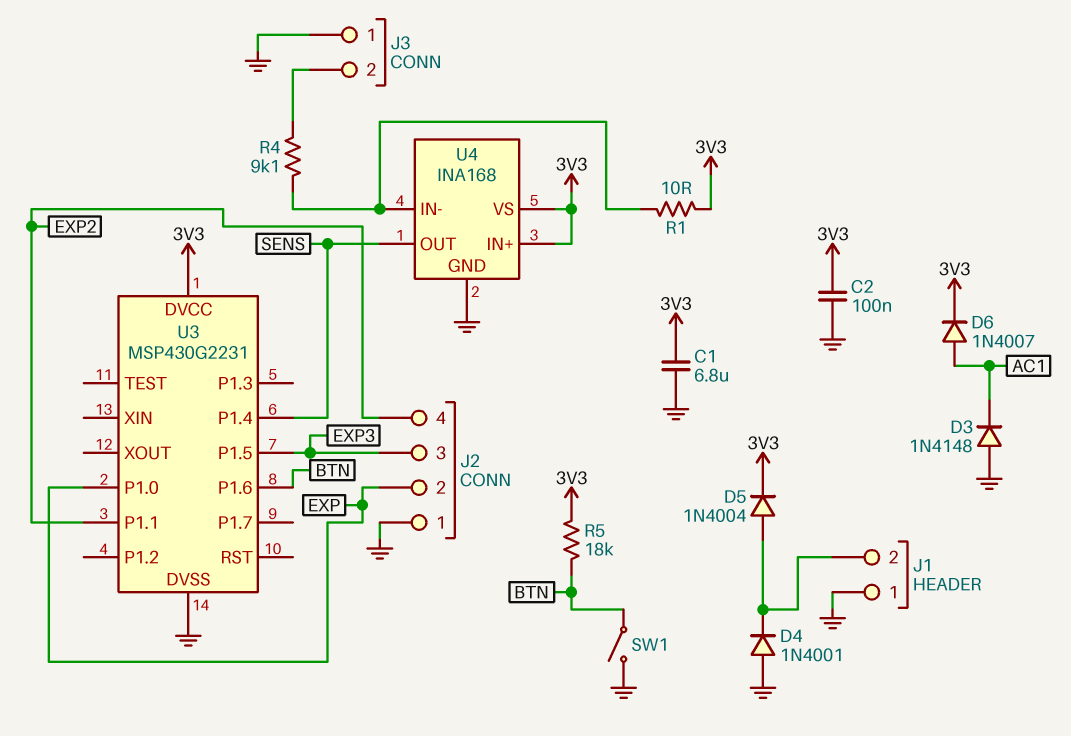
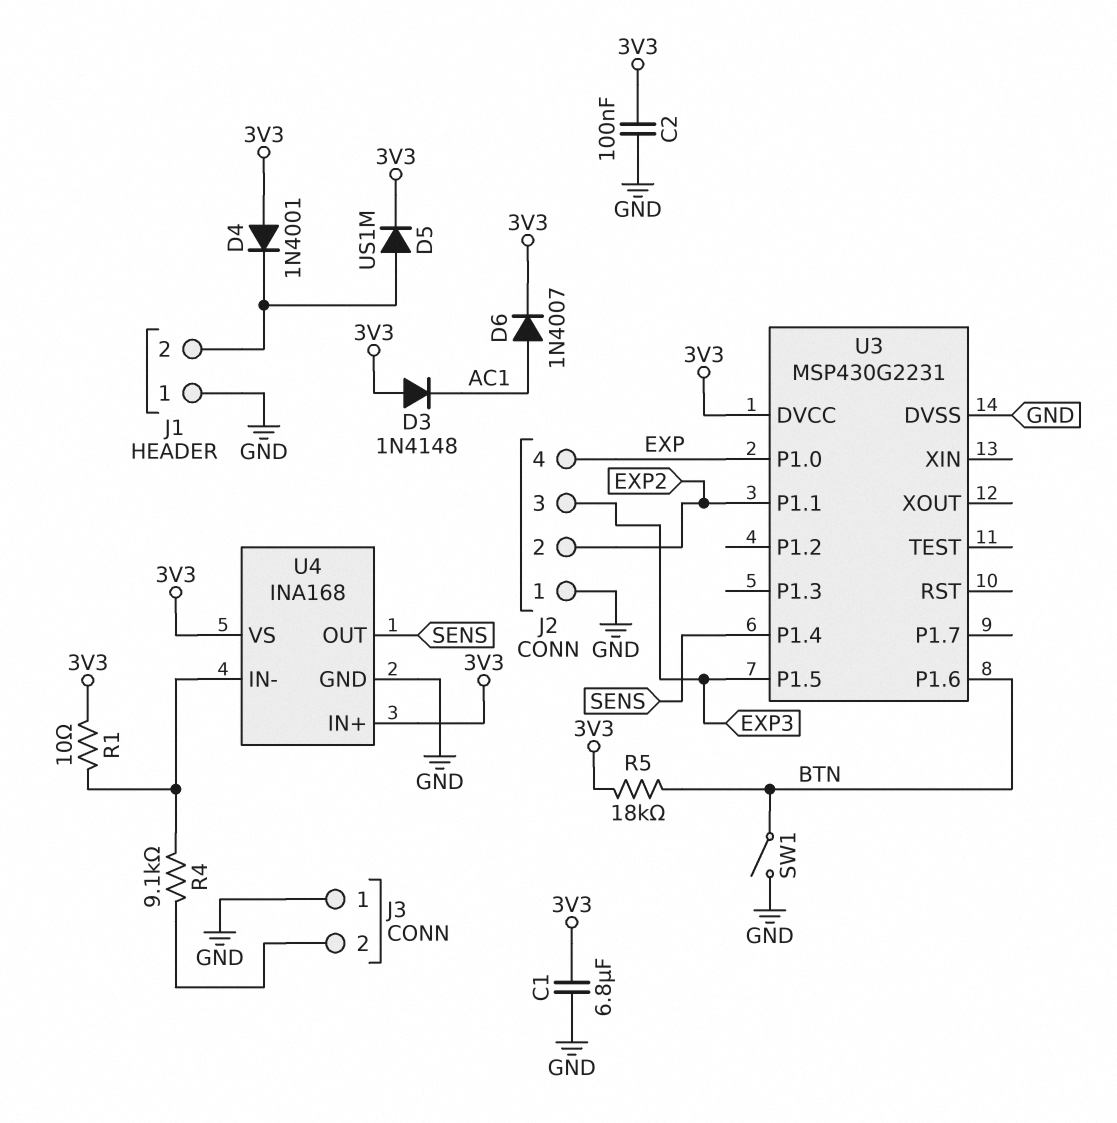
D3: diode 1N4148 (A GND, K AC1) -> diode 1N4148 (A 3V3, K AC1)
D4: diode 1N4001 (A GND, K J1/2) -> diode 1N4001 (A 3V3, K J1/2)
D5: diode 1N4004 (A J1/2, K 3V3) -> diode US1M (A J1/2, K 3V3)
J2 pin 2: EXP -> EXP2
J2 pin 4: EXP2 -> EXP

